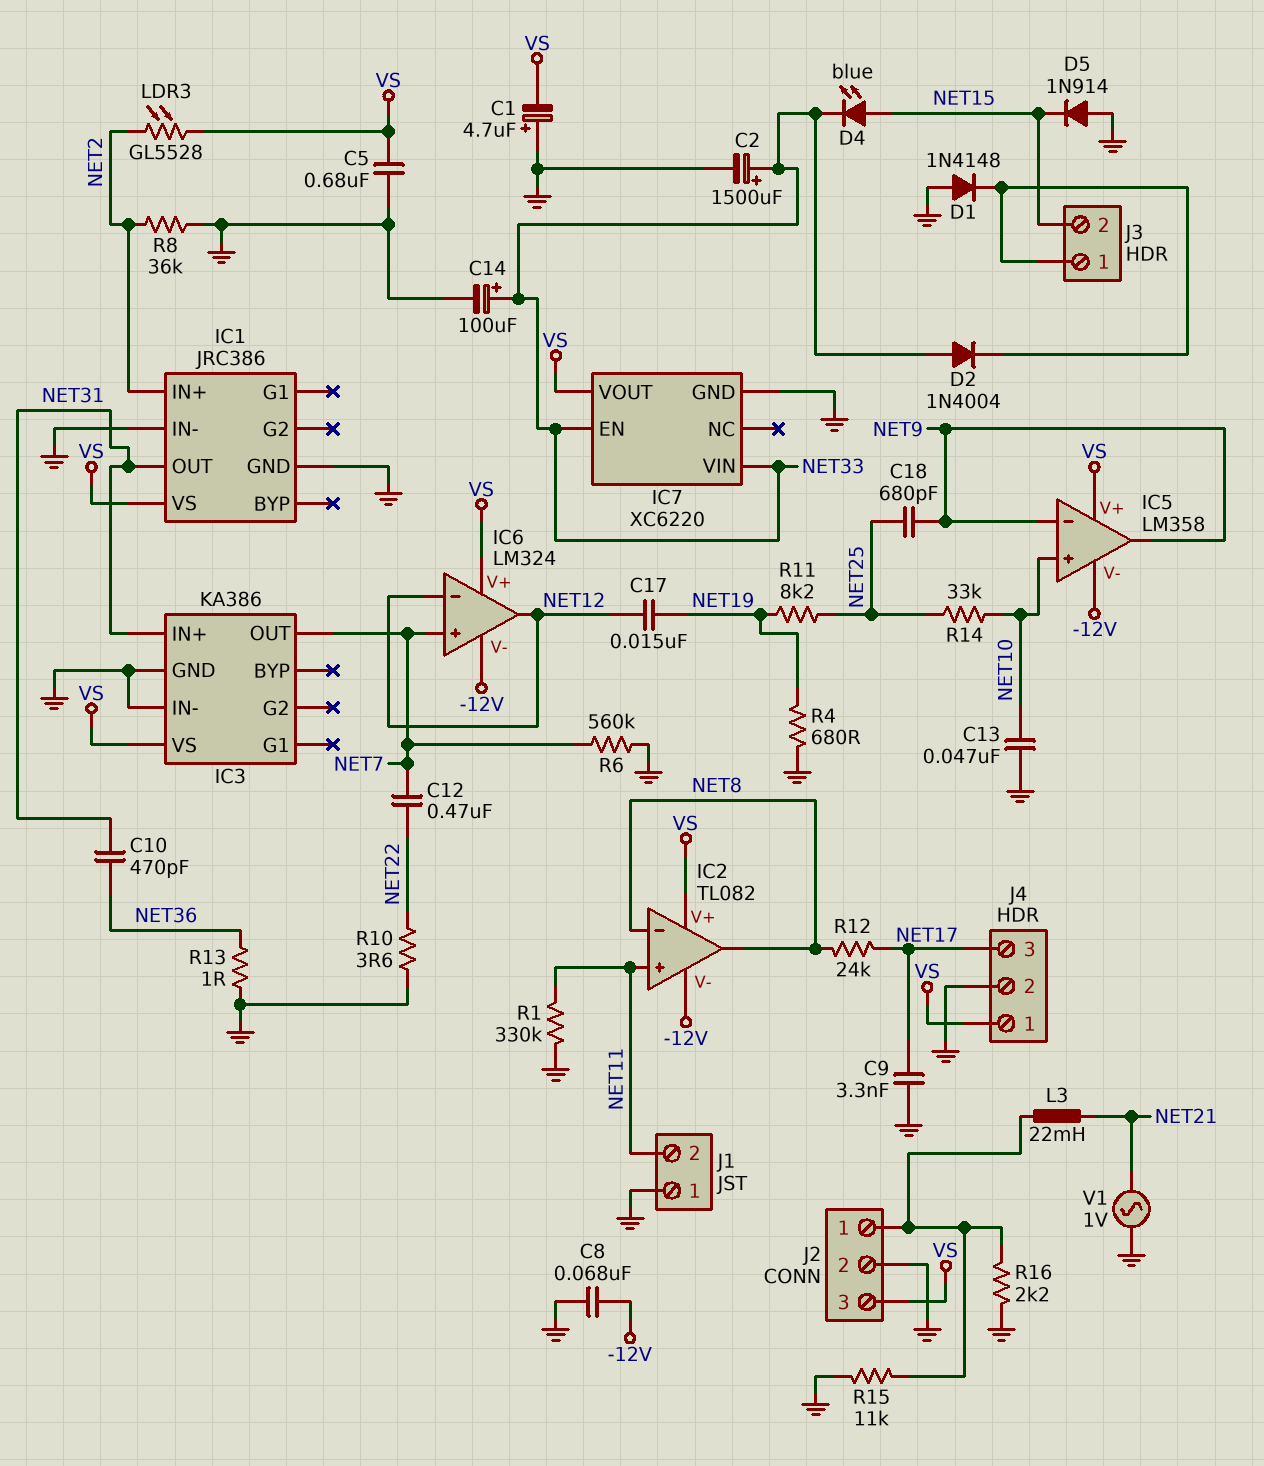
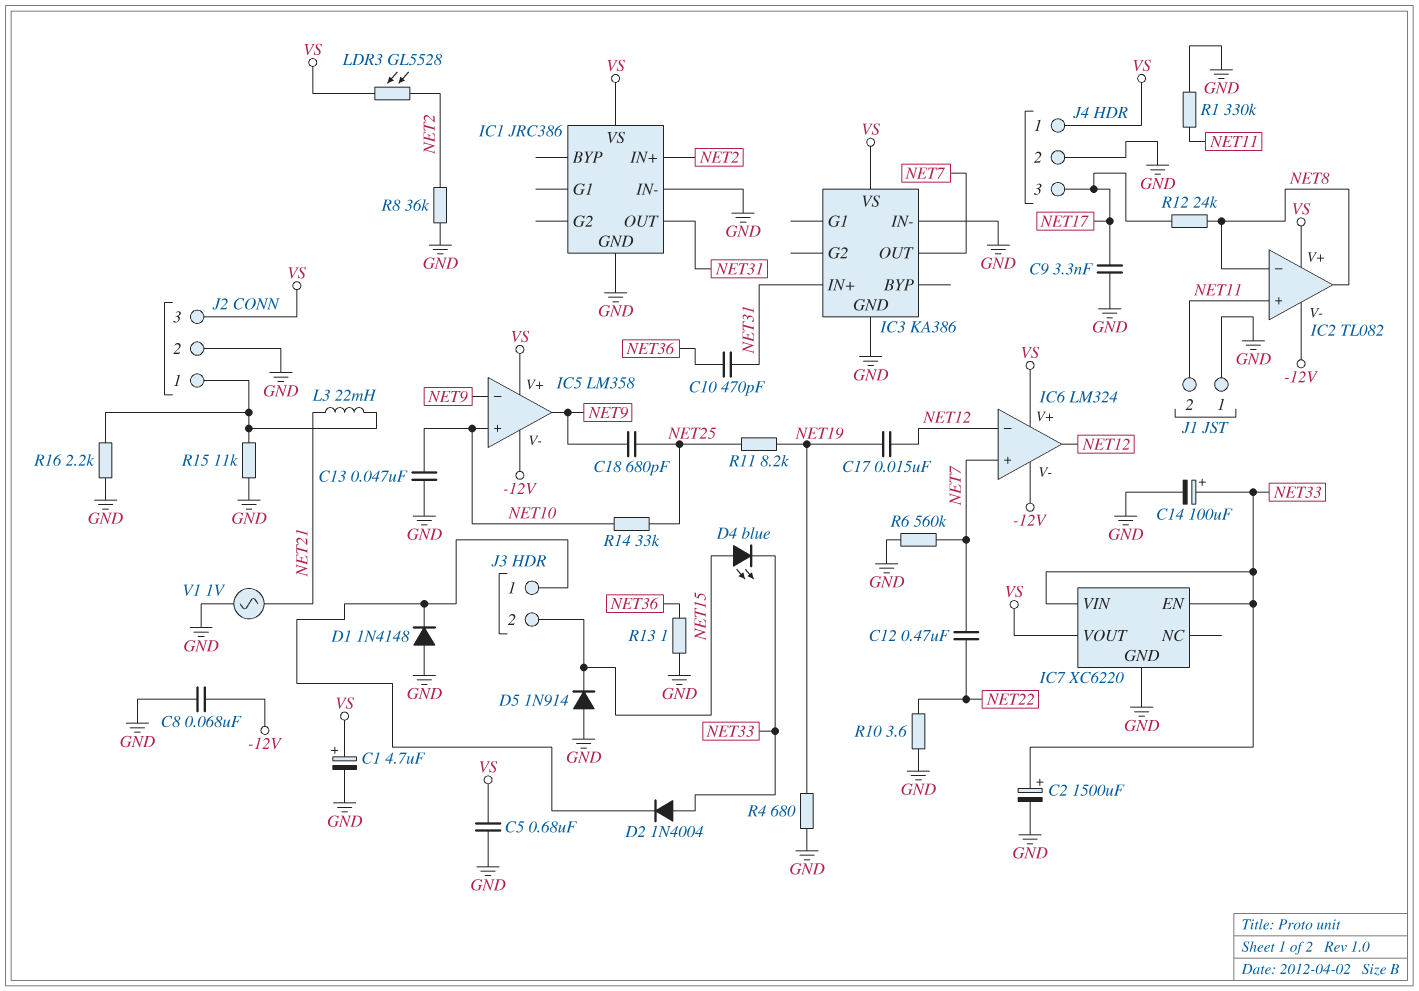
C1: 4.7uF (plus GND, minus VS) -> 4.7uF (plus VS, minus GND)

